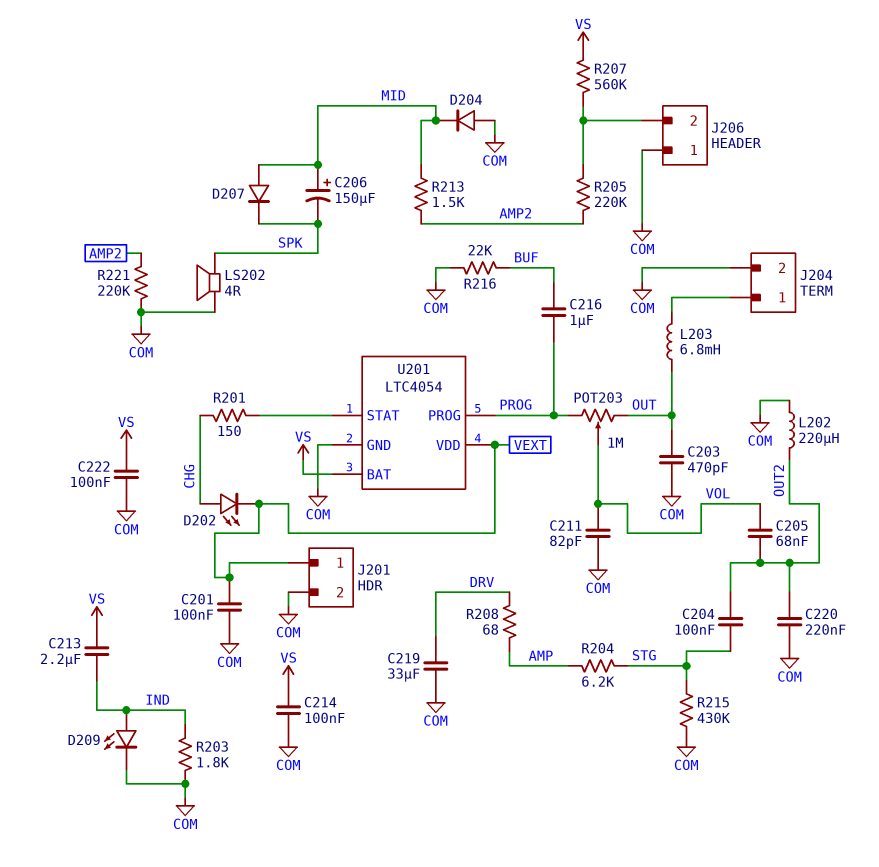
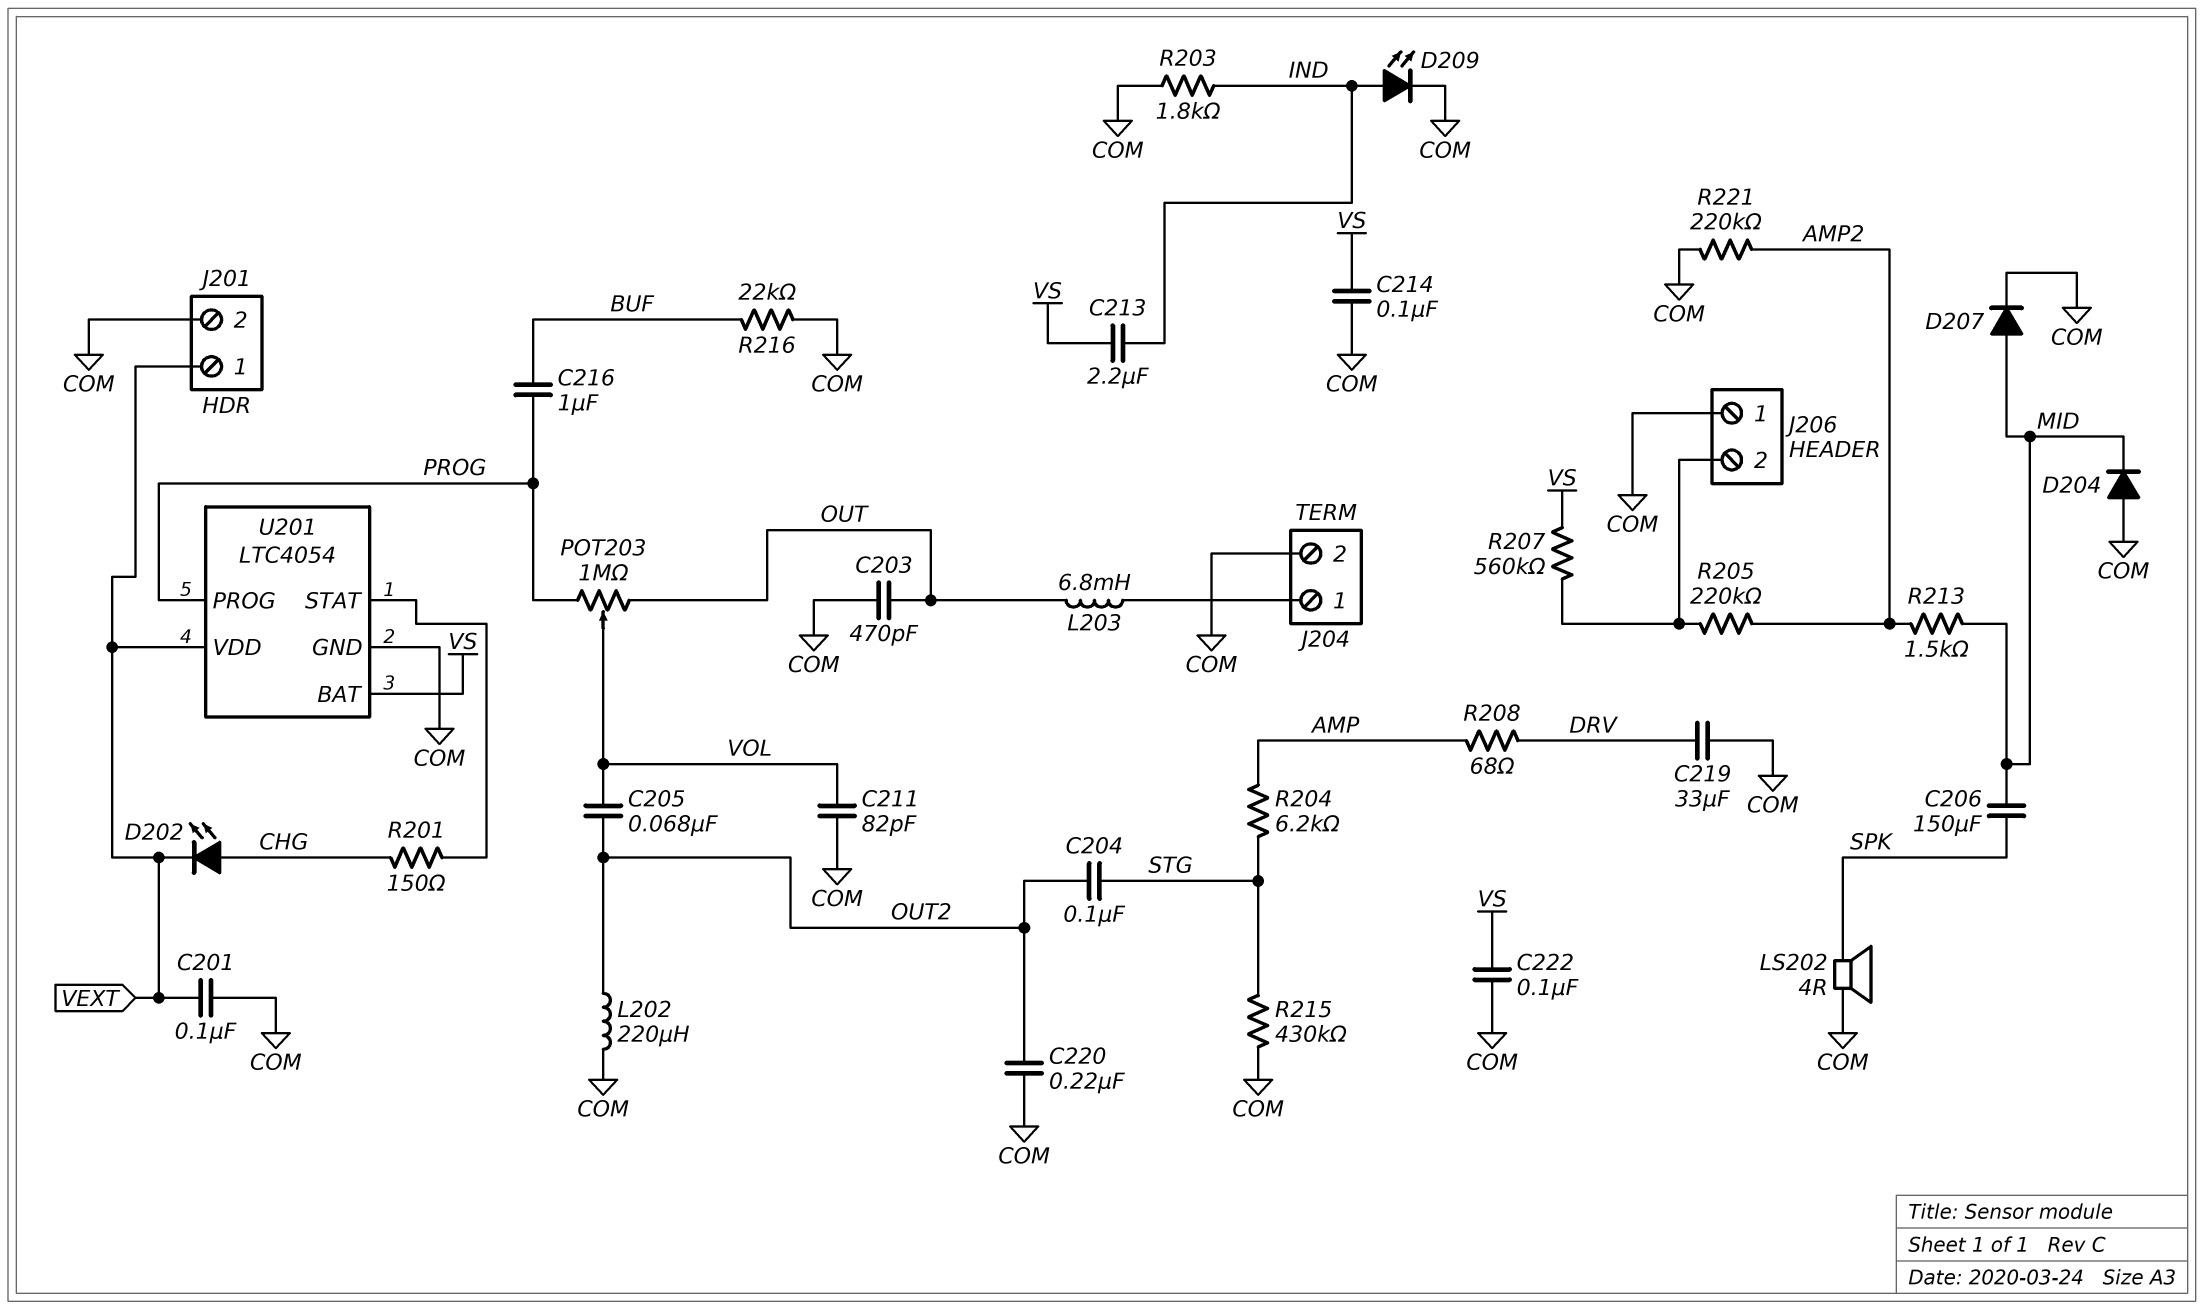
C206: 150uF (plus MID, minus SPK) -> 150uF (MID, SPK)
D207: diode (A MID, K SPK) -> diode (A MID, K COM)

